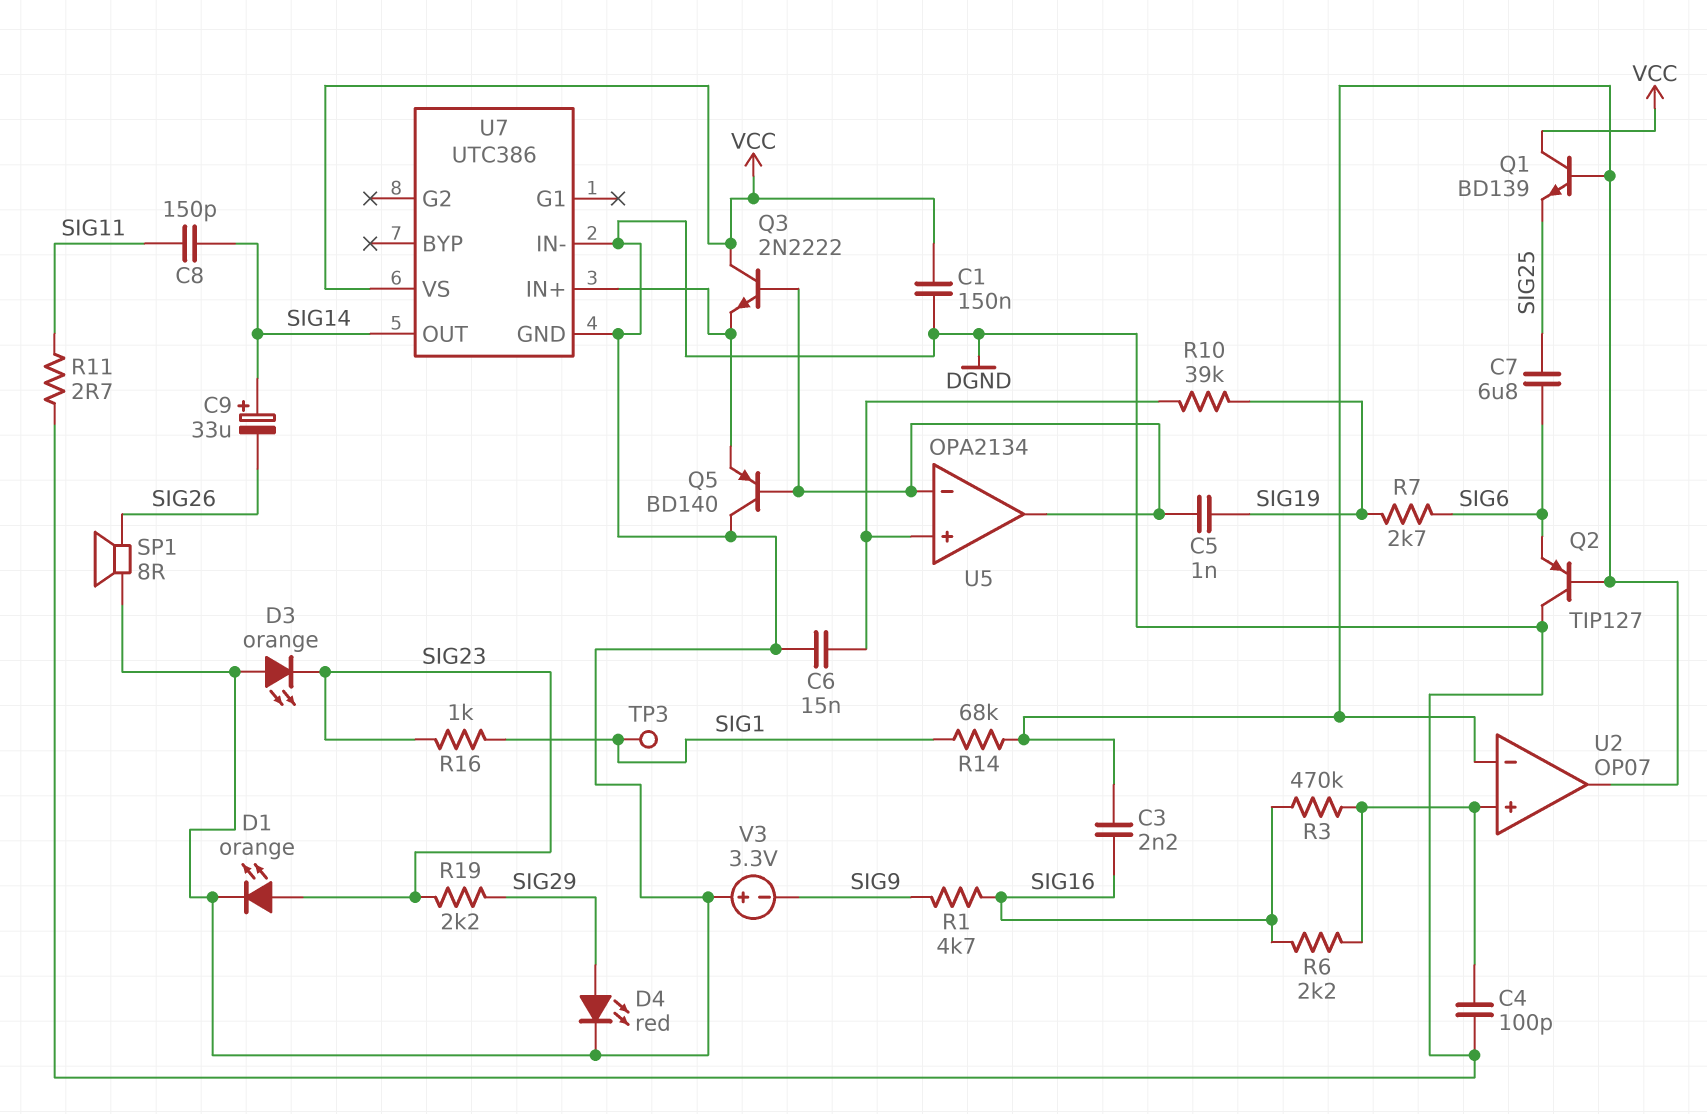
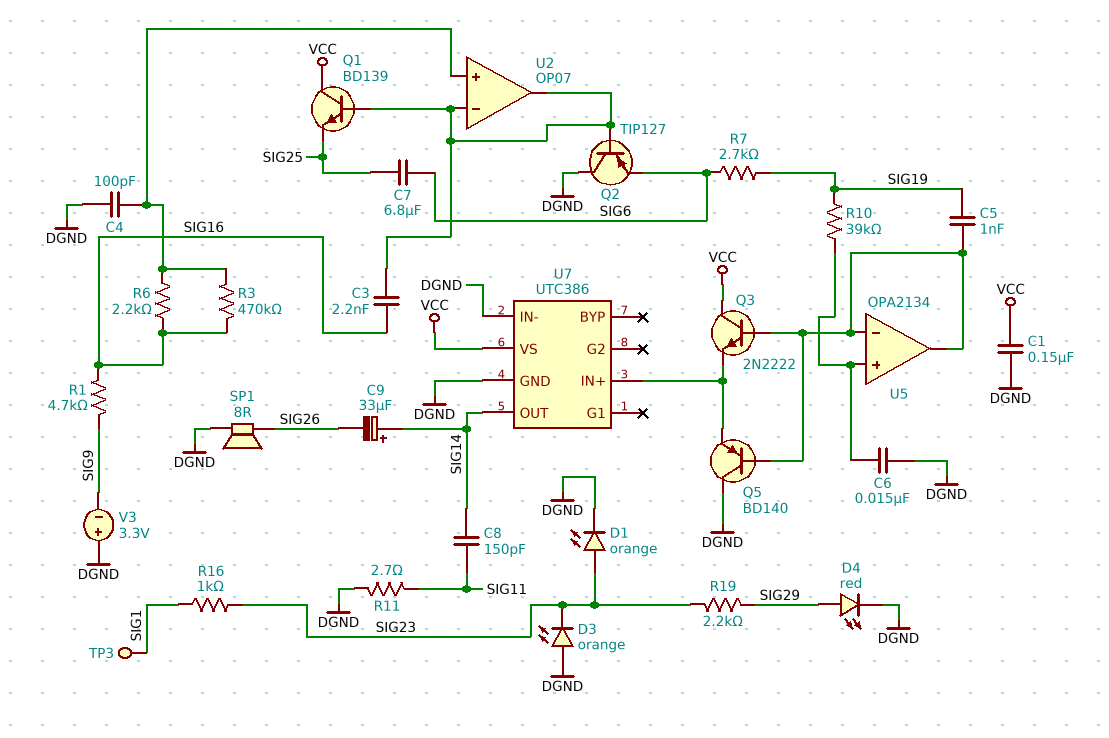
R14: 68k (SIG1, U2/in-) -> none

